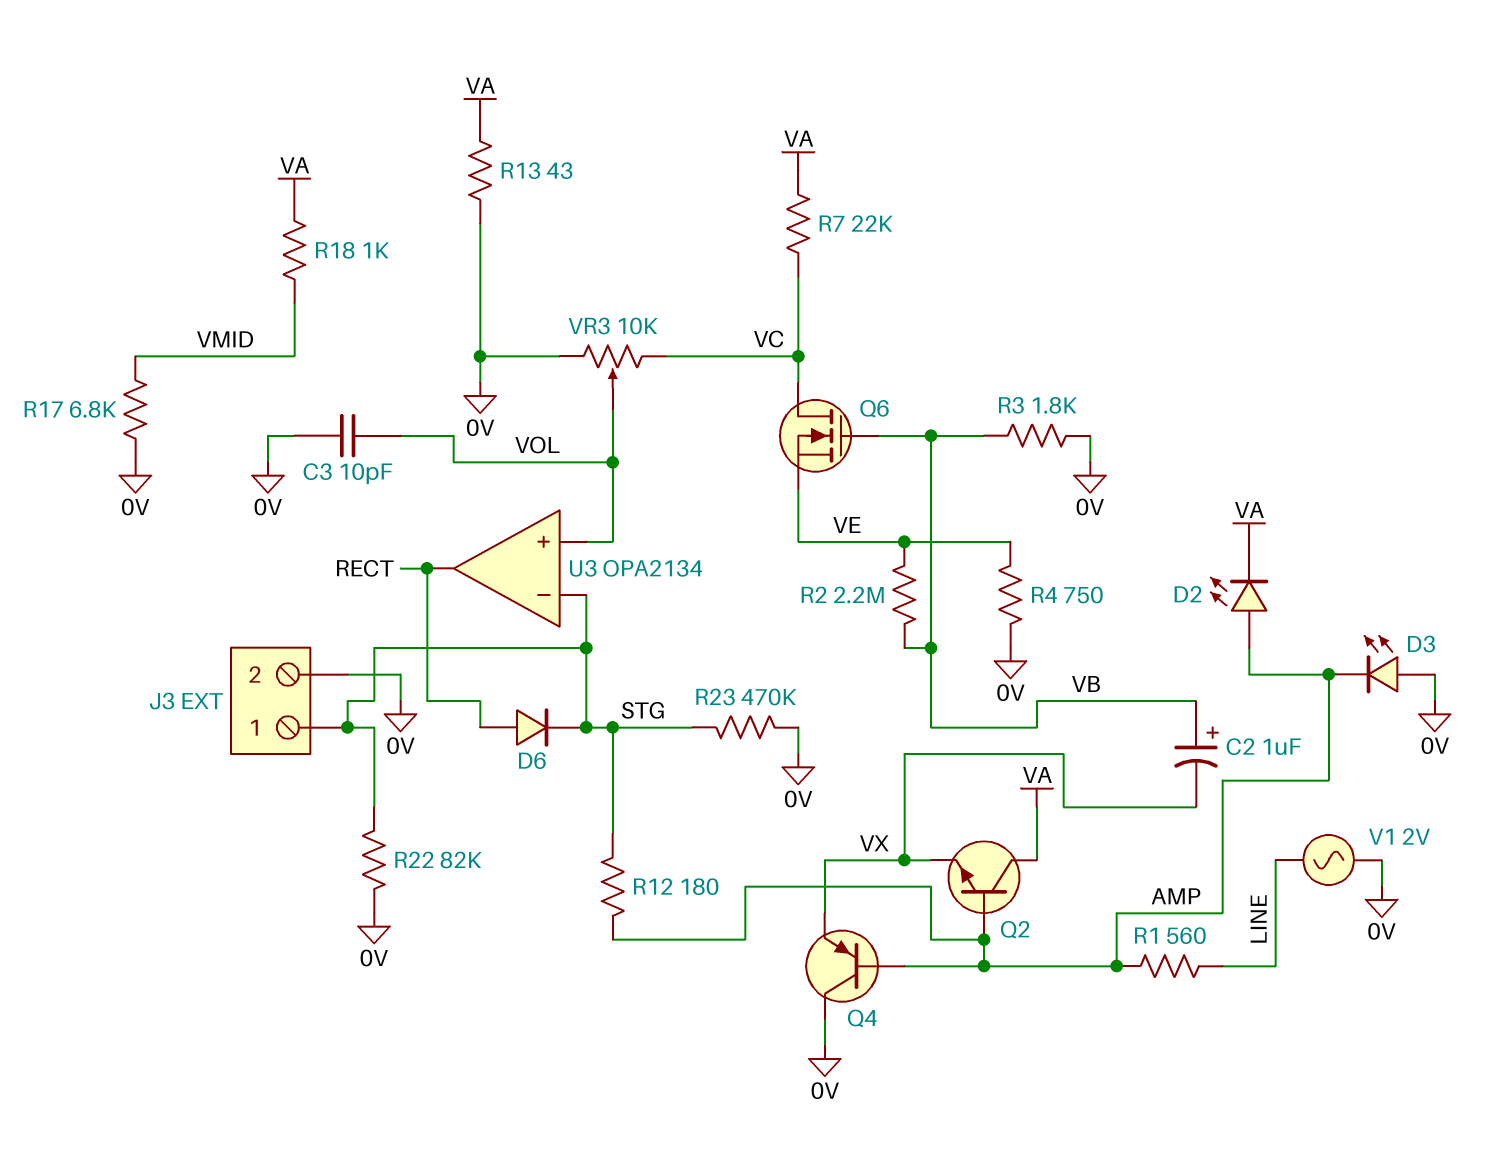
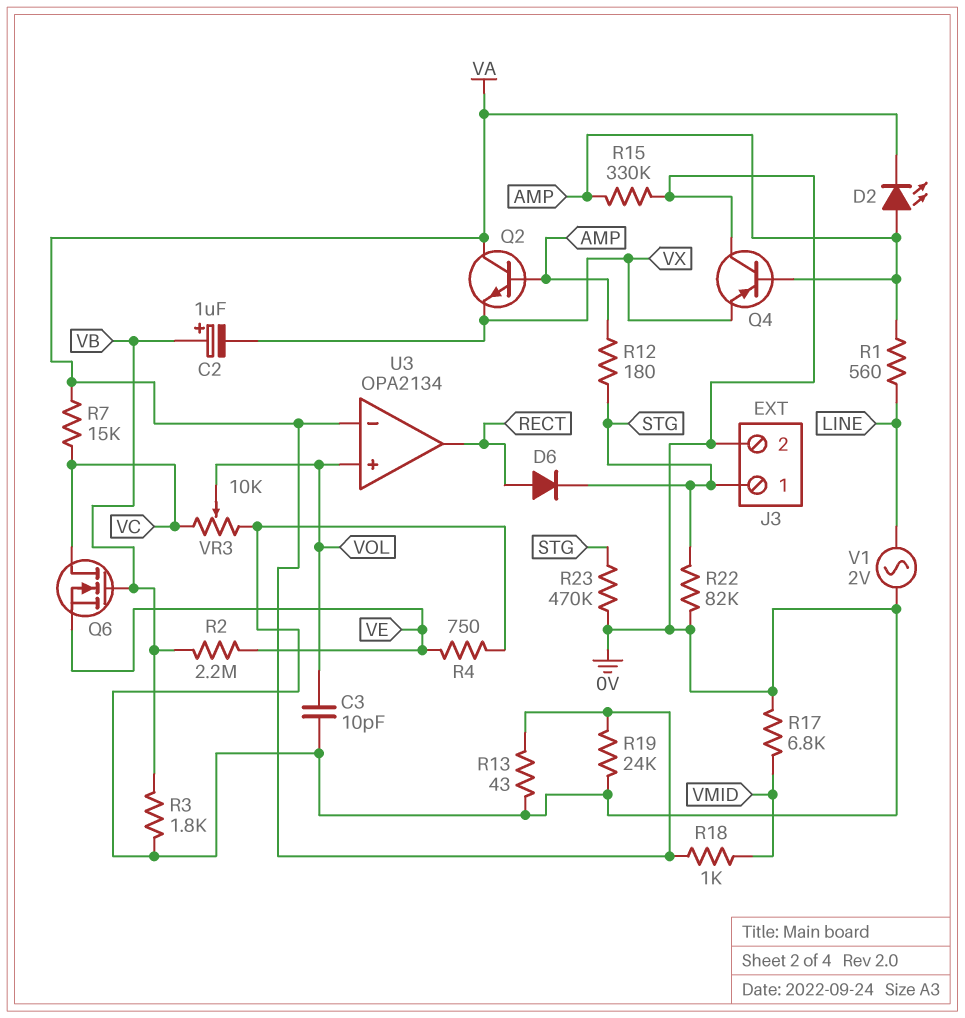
D3: LED (A 0V, K AMP) -> none
R7: 22k (VA, VC) -> 15k (VA, VC)
R15: none -> 330k (0V, AMP)
R19: none -> 24k (0V, VA)
U3 pin in-: STG -> VA

